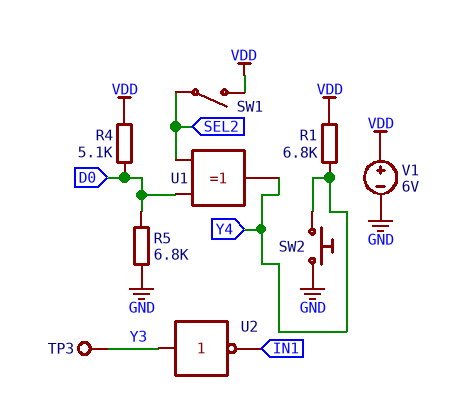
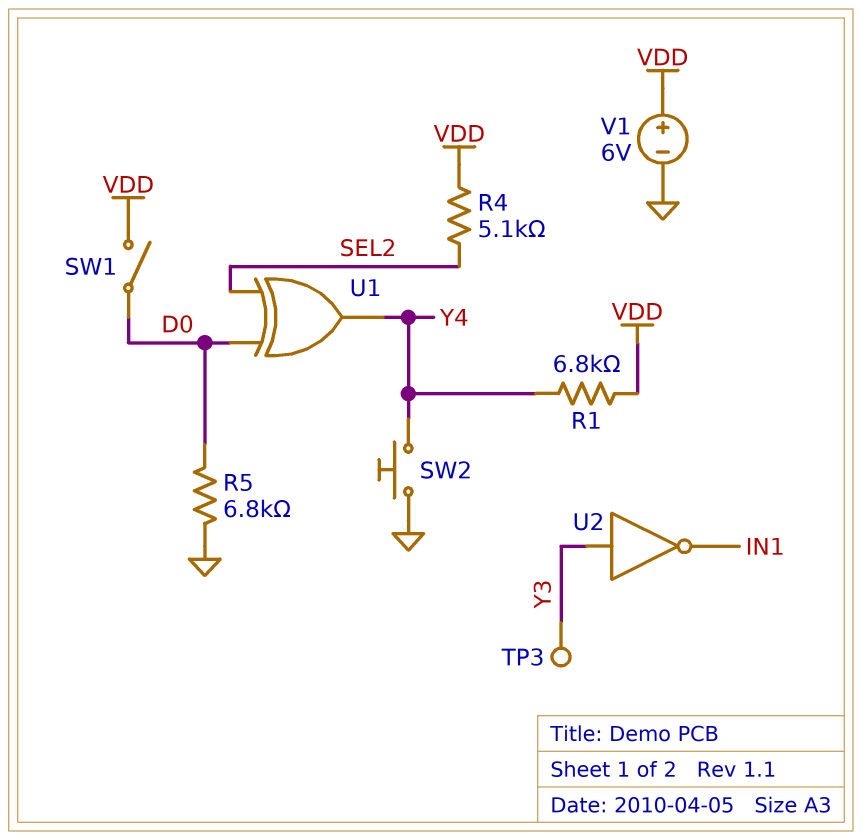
R4: 5.1k (D0, VDD) -> 5.1k (SEL2, VDD)
SW1: switch (SEL2, VDD) -> switch (D0, VDD)

